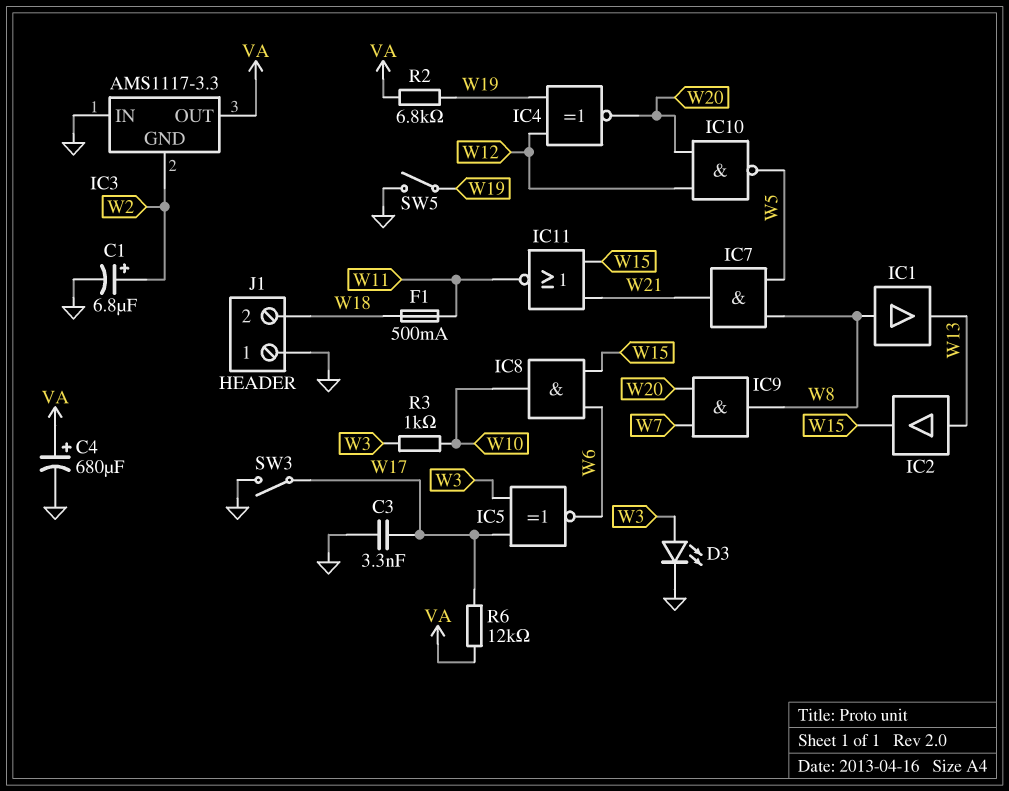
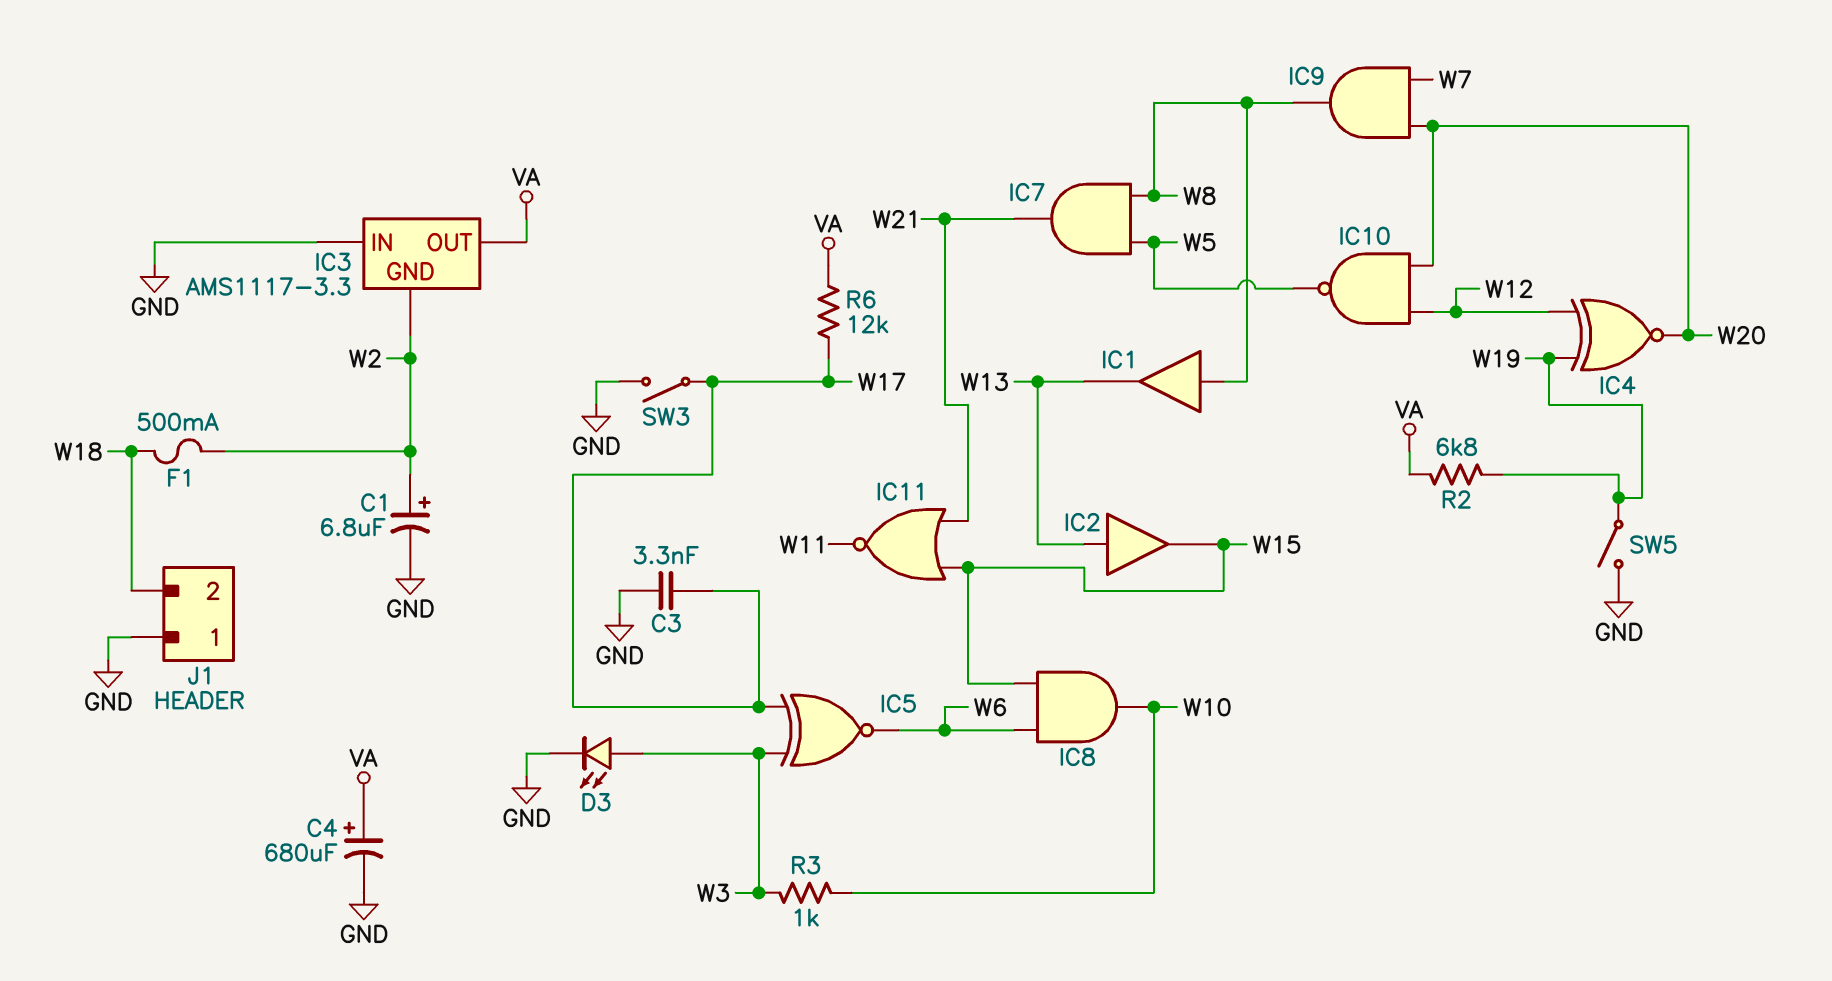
F1: 500mA (W11, W18) -> 500mA (W2, W18)

